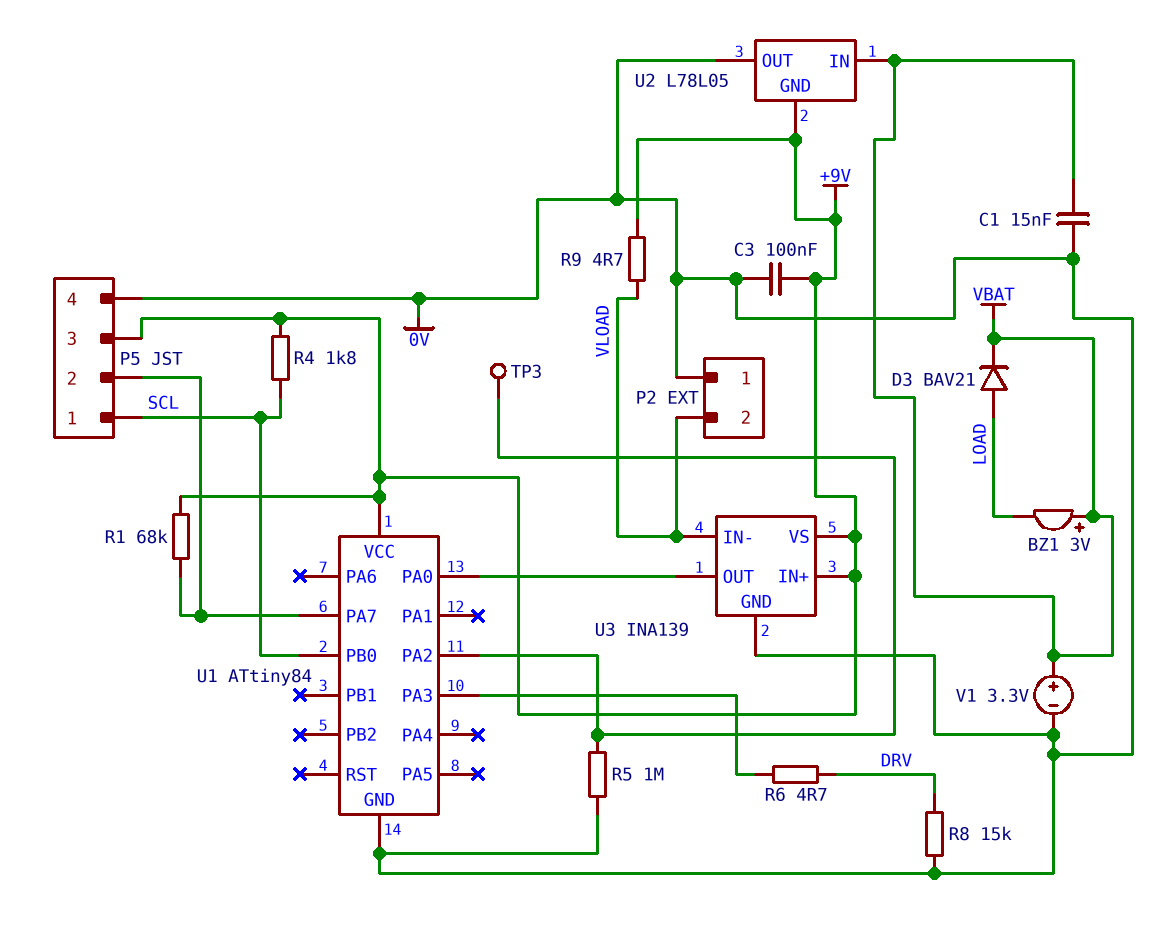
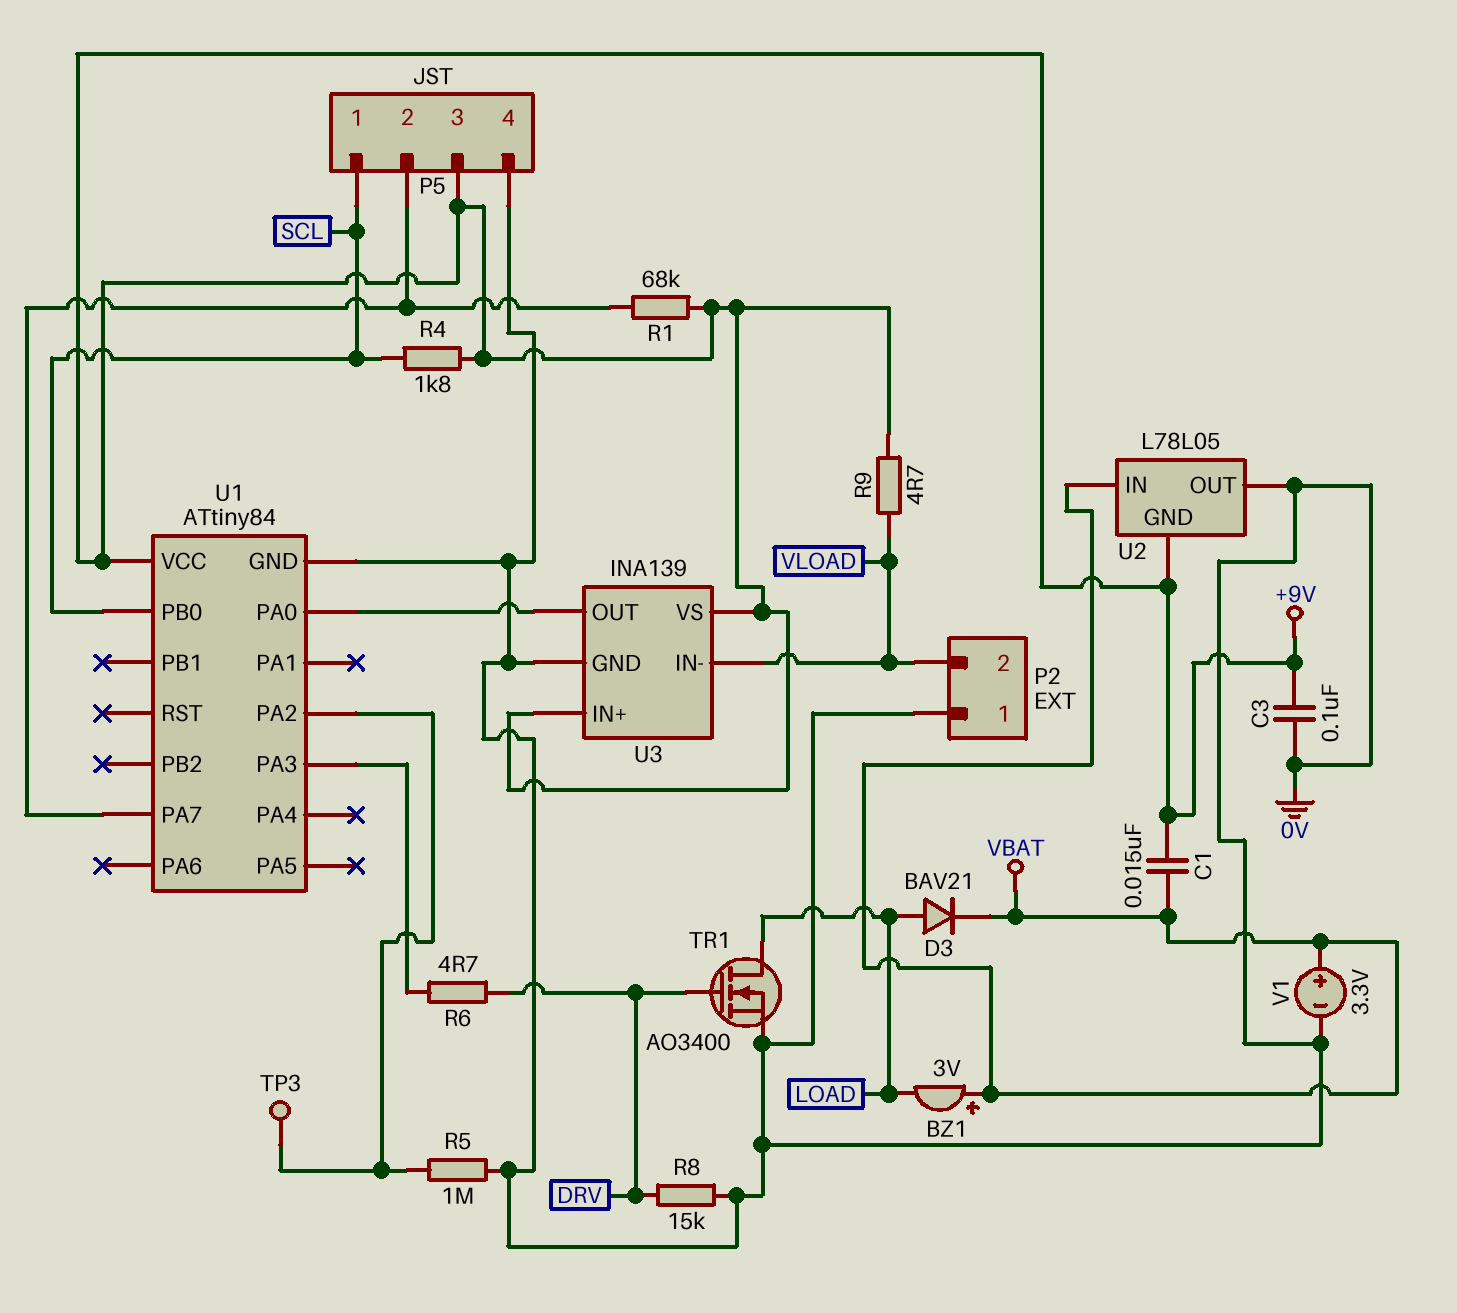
C1: 15nF (0V, VBAT) -> 15nF (+9V, VBAT)
TR1: none -> NMOS AO3400 (G DRV, D LOAD, S 0V)

